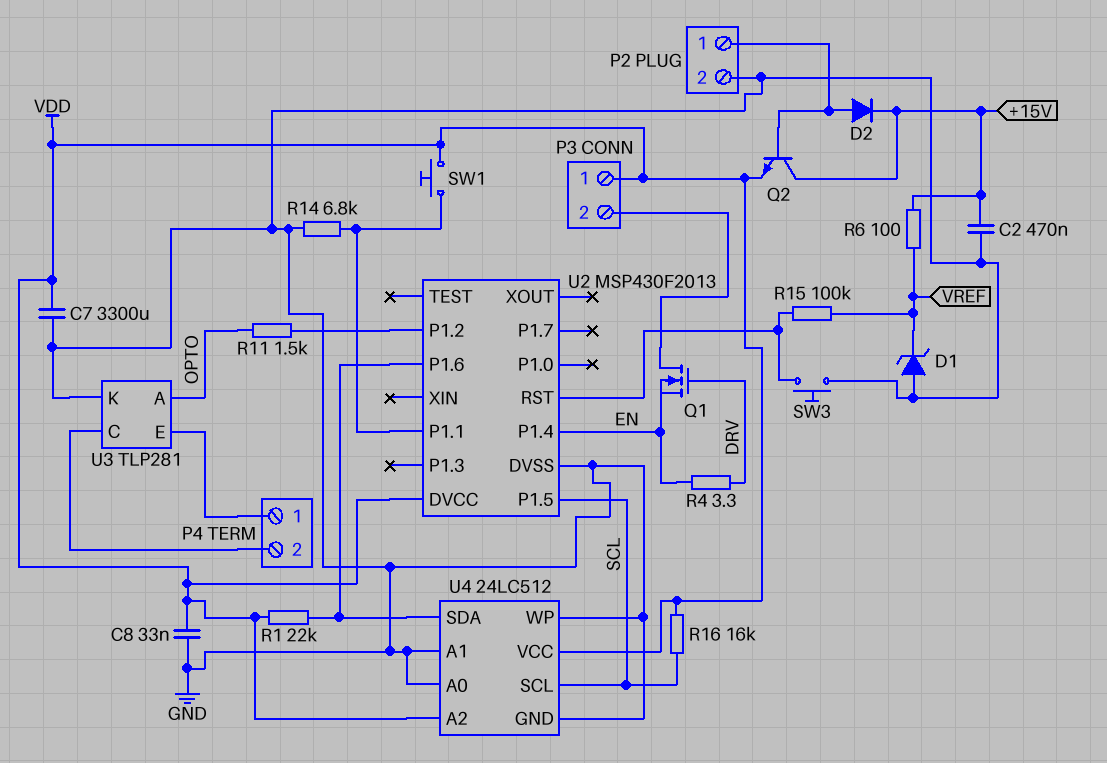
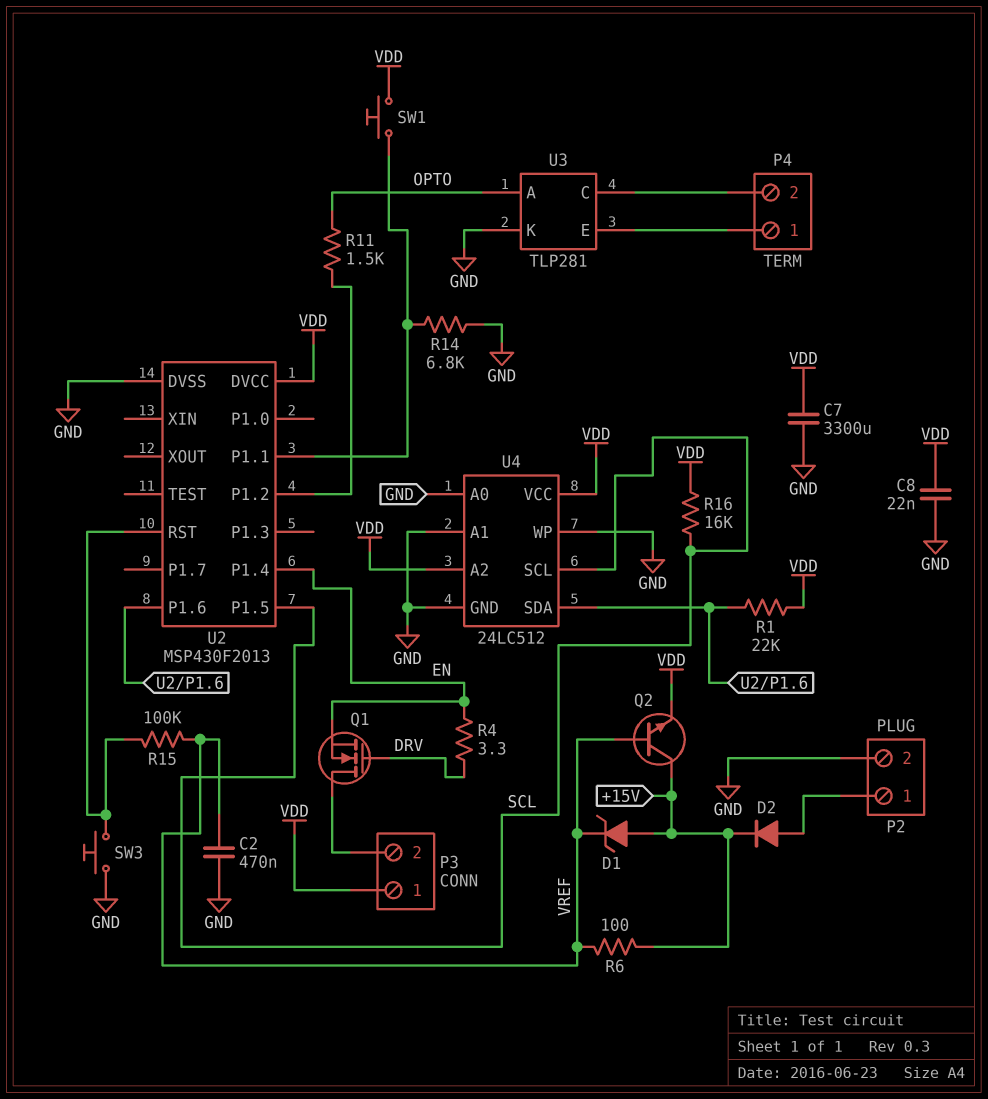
C2: 470nF (+15V, GND) -> 470nF (GND, VREF)
C8: 33nF (GND, VDD) -> 22nF (GND, VDD)
D1: zener (A GND, K VREF) -> zener (A +15V, K VREF)
Q2: NPN (B P2/1, C +15V, E VDD) -> NPN (B VREF, C +15V, E VDD)

